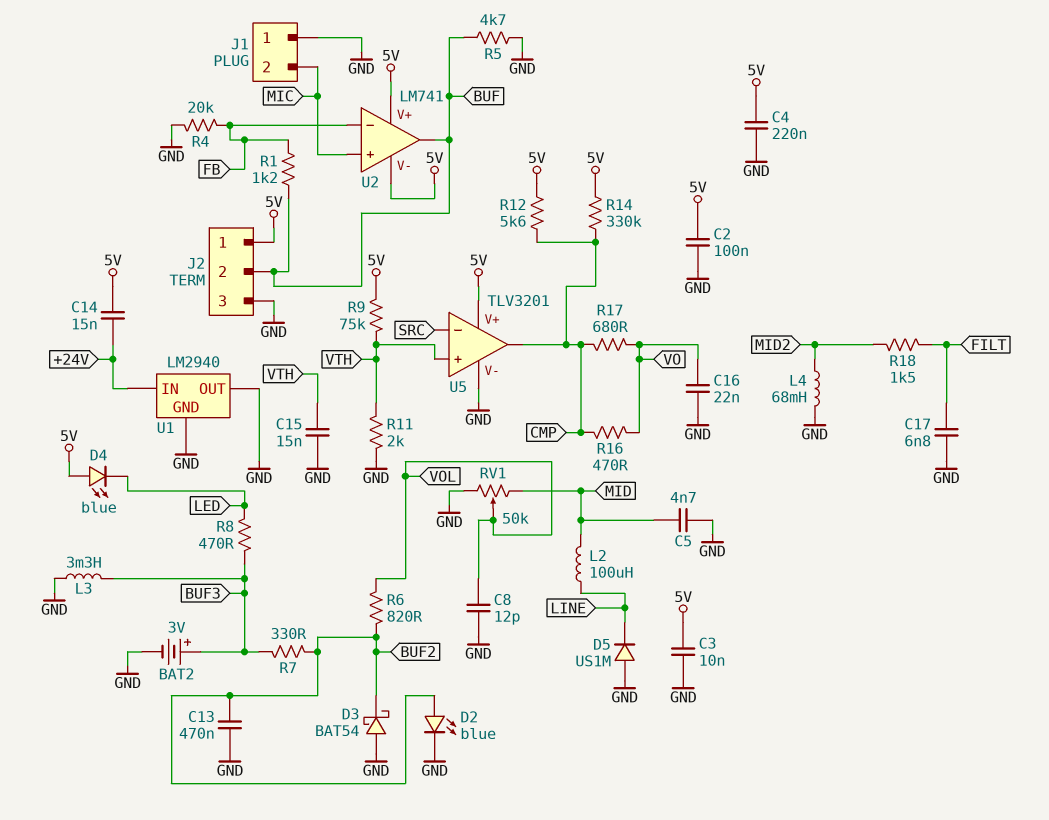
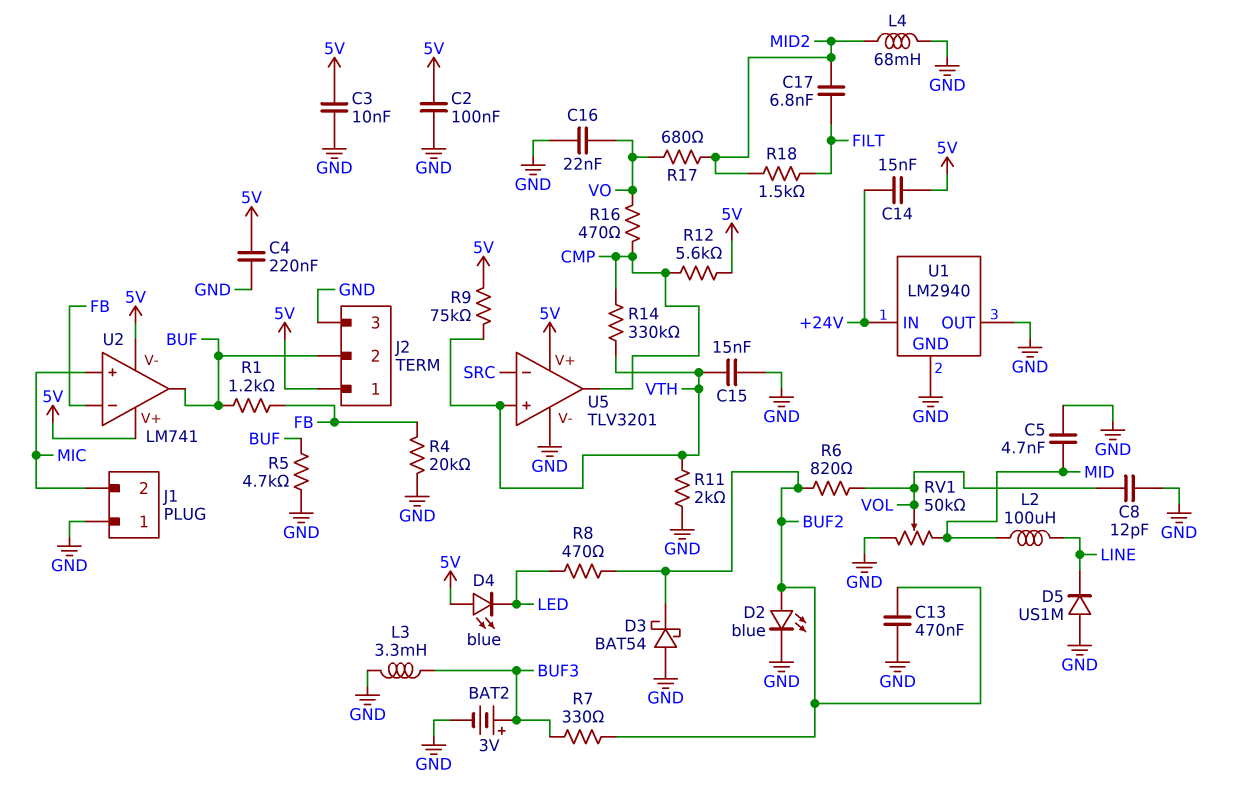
C17: 6.8nF (FILT, GND) -> 6.8nF (FILT, MID2)
R8: 470 (BUF3, LED) -> 470 (BUF2, LED)
R14: 330k (5V, CMP) -> 330k (CMP, VTH)
R17: 680 (CMP, VO) -> 680 (MID2, VO)

